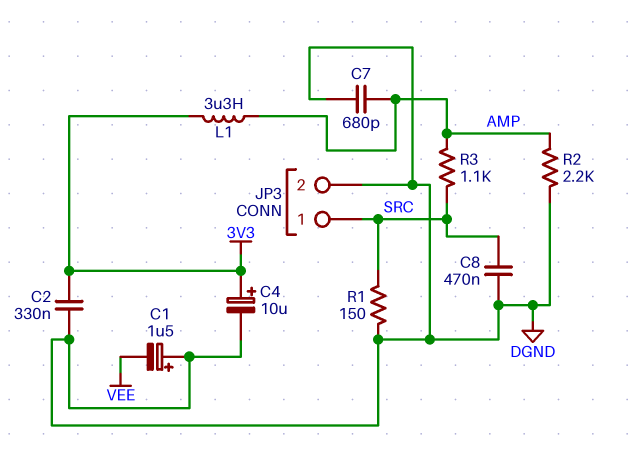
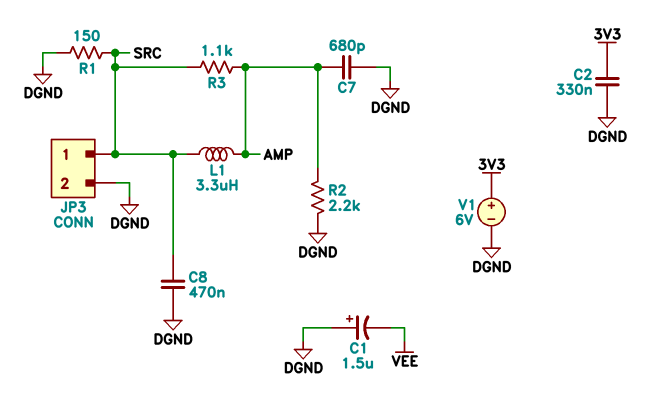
C4: 10uF (plus 3V3, minus DGND) -> none
L1: 3.3uH (3V3, AMP) -> 3.3uH (AMP, SRC)
V1: none -> 6V (plus 3V3, minus DGND)

